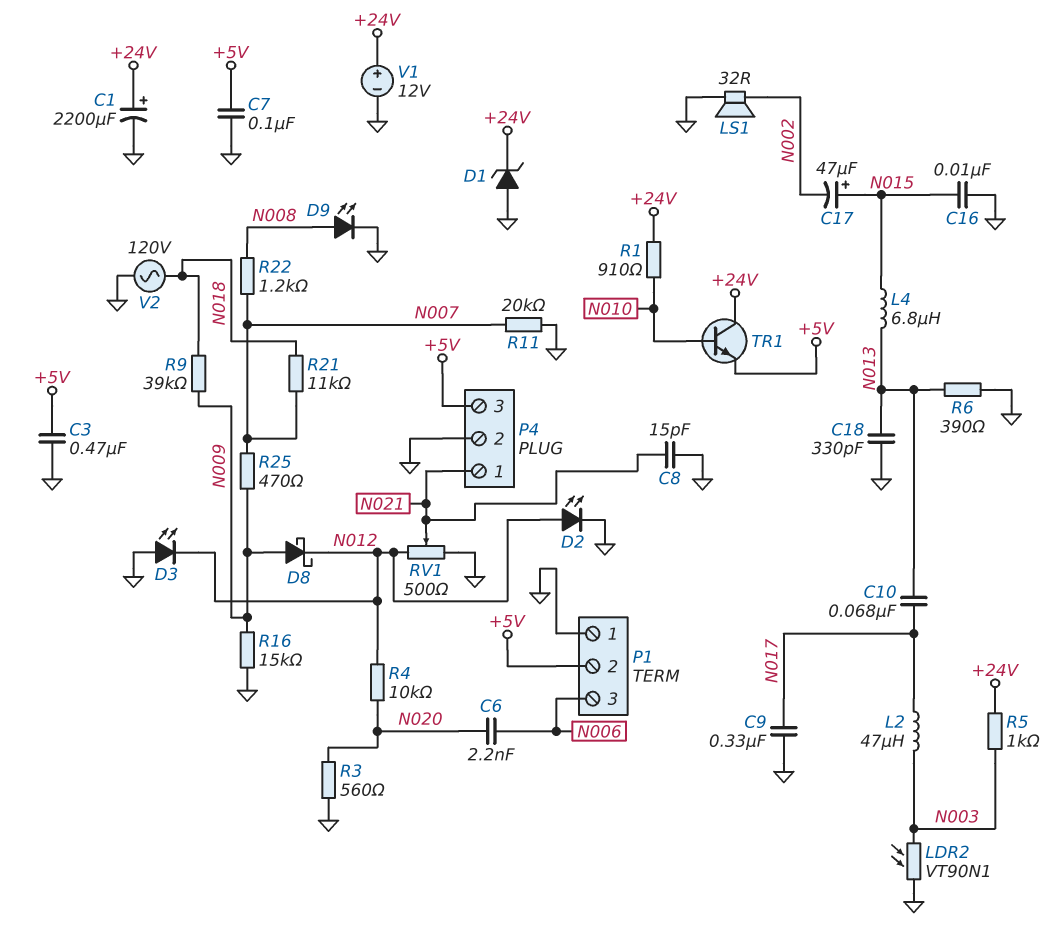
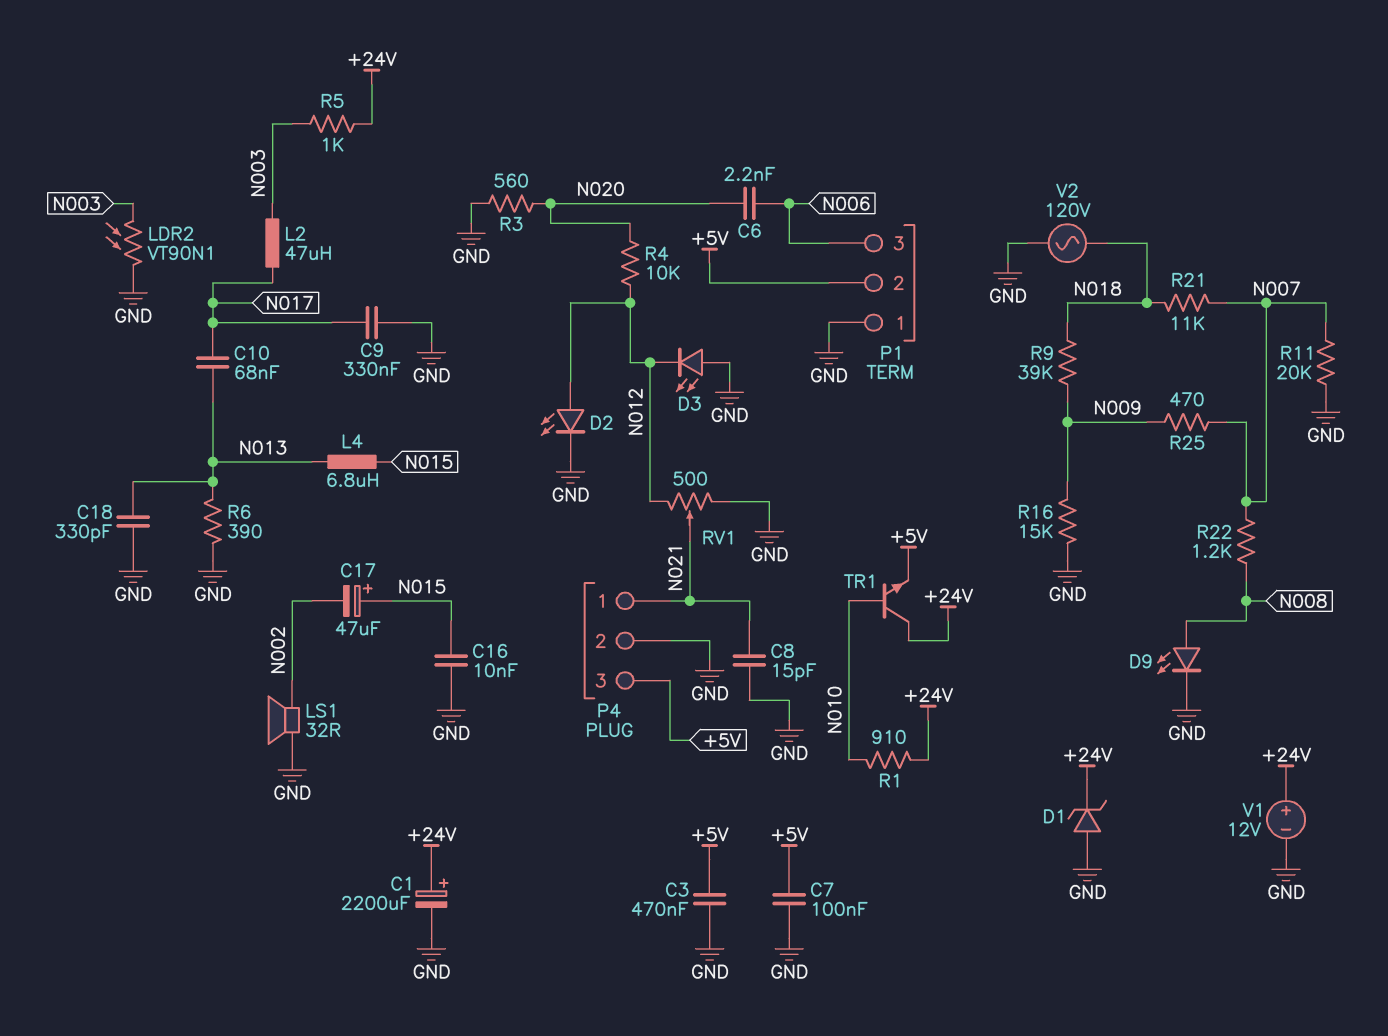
D8: schottky (A N009, K N012) -> none

